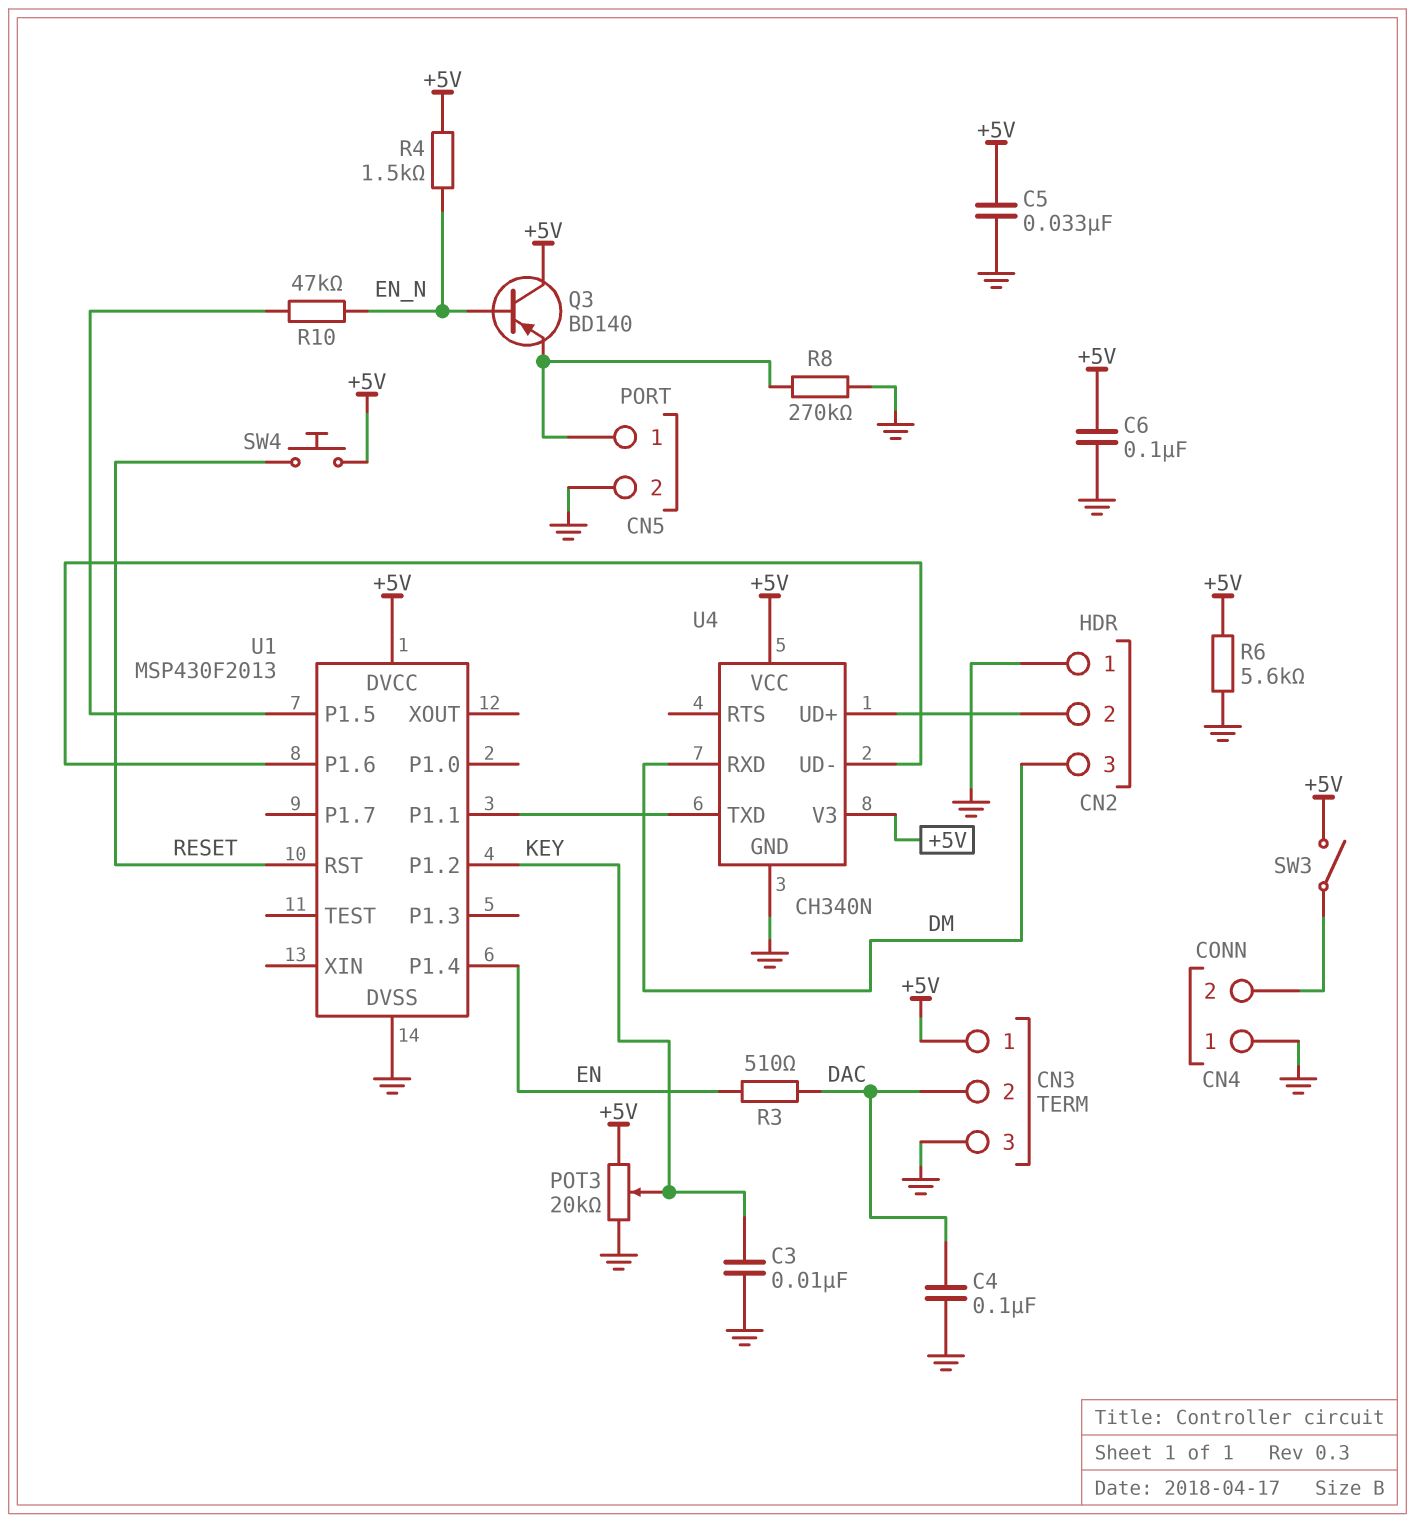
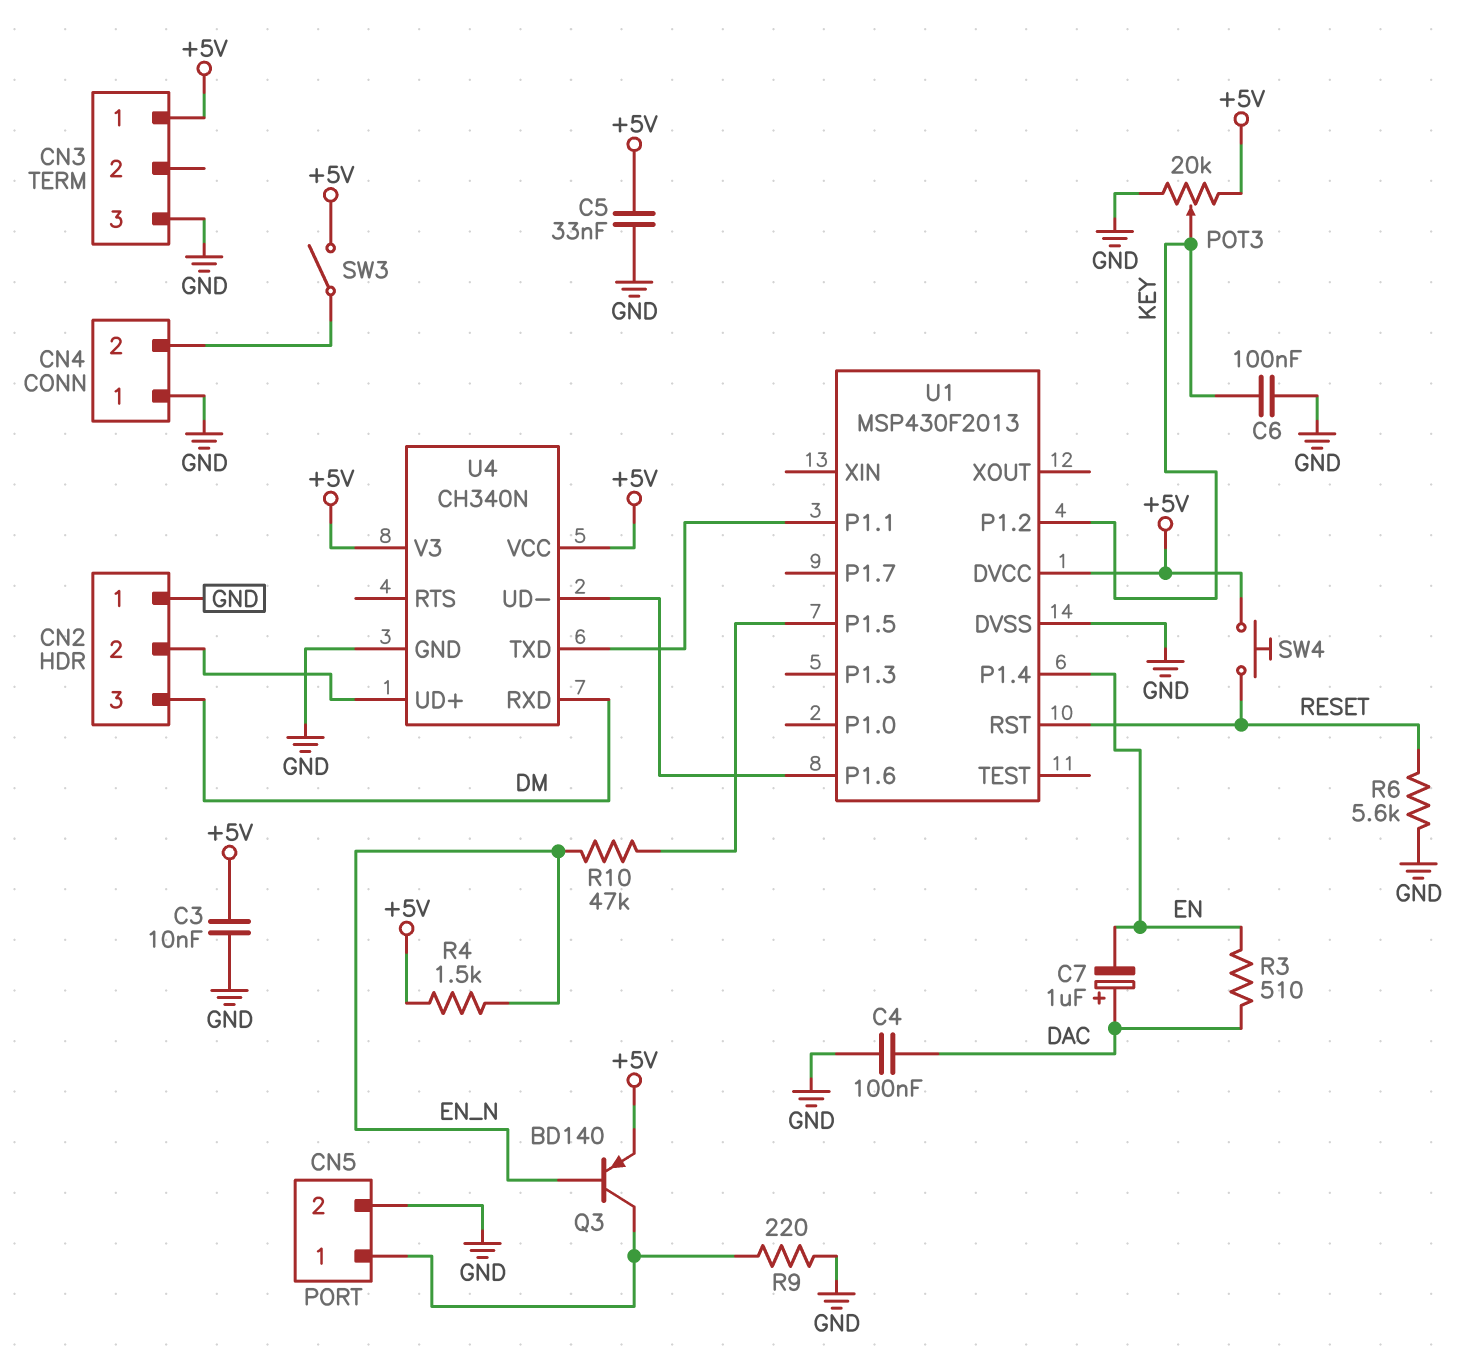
C3: 10nF (GND, KEY) -> 10nF (+5V, GND)
C6: 100nF (+5V, GND) -> 100nF (GND, KEY)
C7: none -> 1uF (plus DAC, minus EN)
CN3 pin 2: DAC -> none
Q3: PNP BD140 (B EN_N, C +5V, E CN5/1) -> PNP BD140 (B EN_N, C CN5/1, E +5V)
R6: 5.6k (+5V, GND) -> 5.6k (GND, RESET)
R8: 270k (CN5/1, GND) -> none
R9: none -> 220 (CN5/1, GND)

